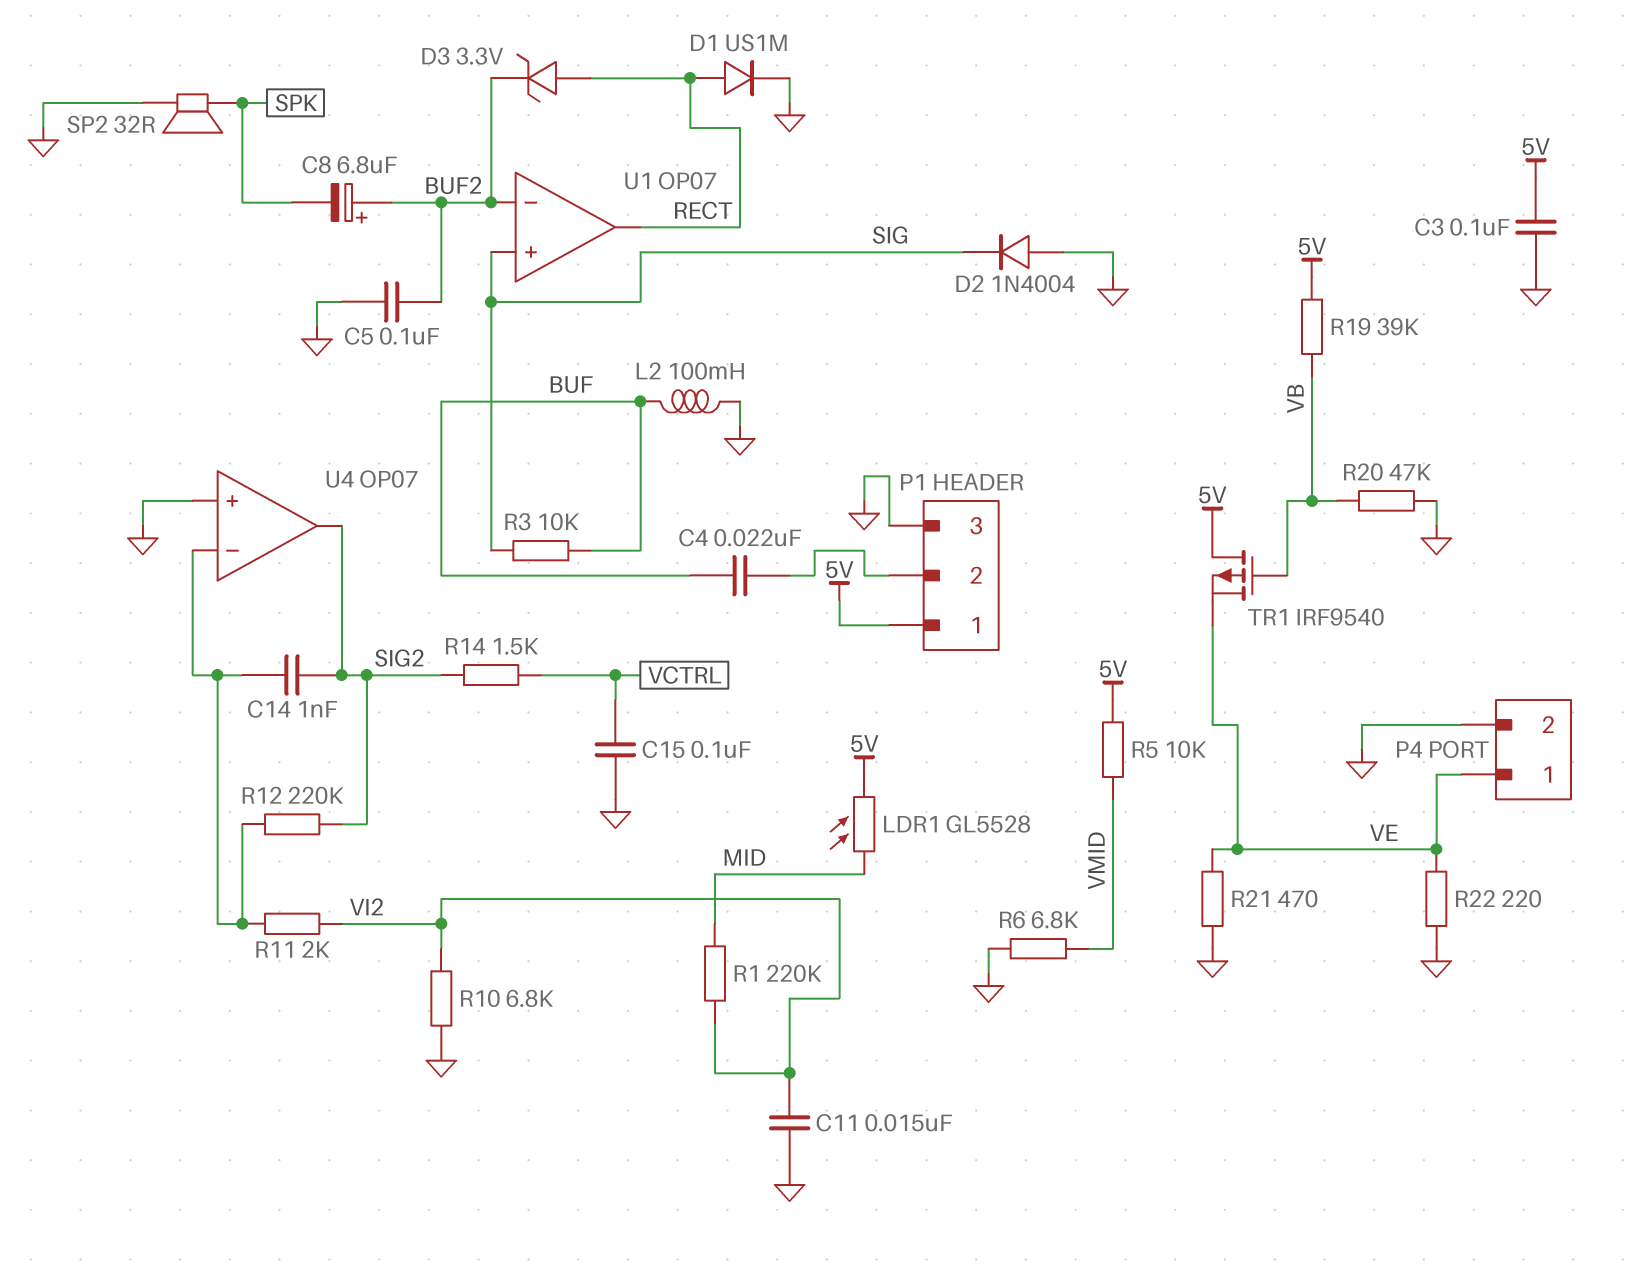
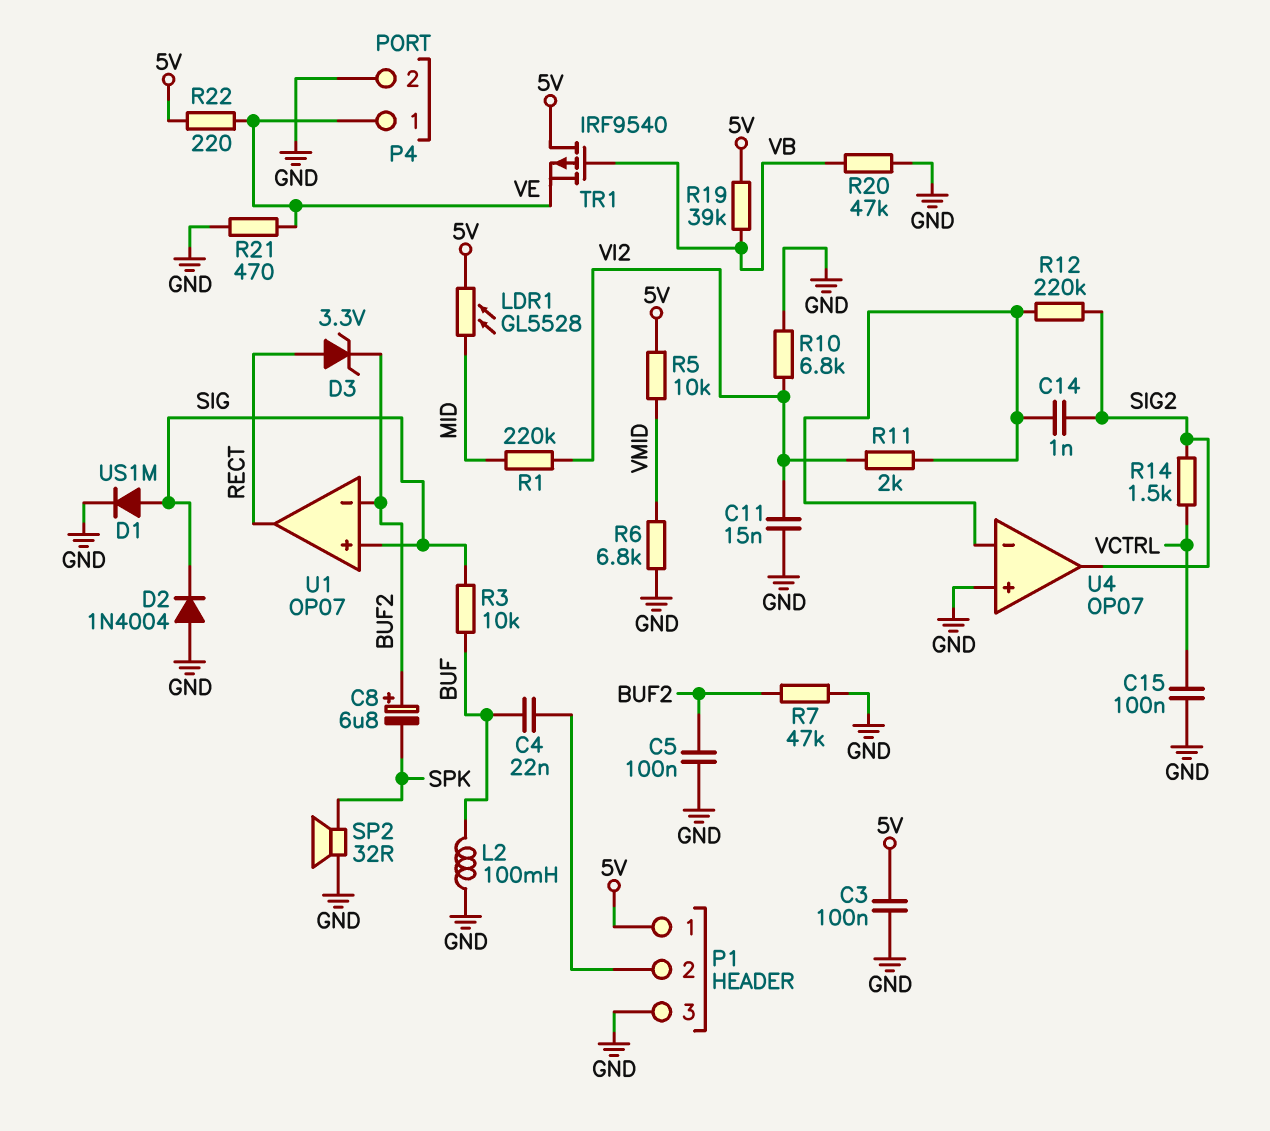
D1: diode US1M (A RECT, K GND) -> diode US1M (A SIG, K GND)
R7: none -> 47k (BUF2, GND)
R22: 220 (GND, VE) -> 220 (5V, VE)

